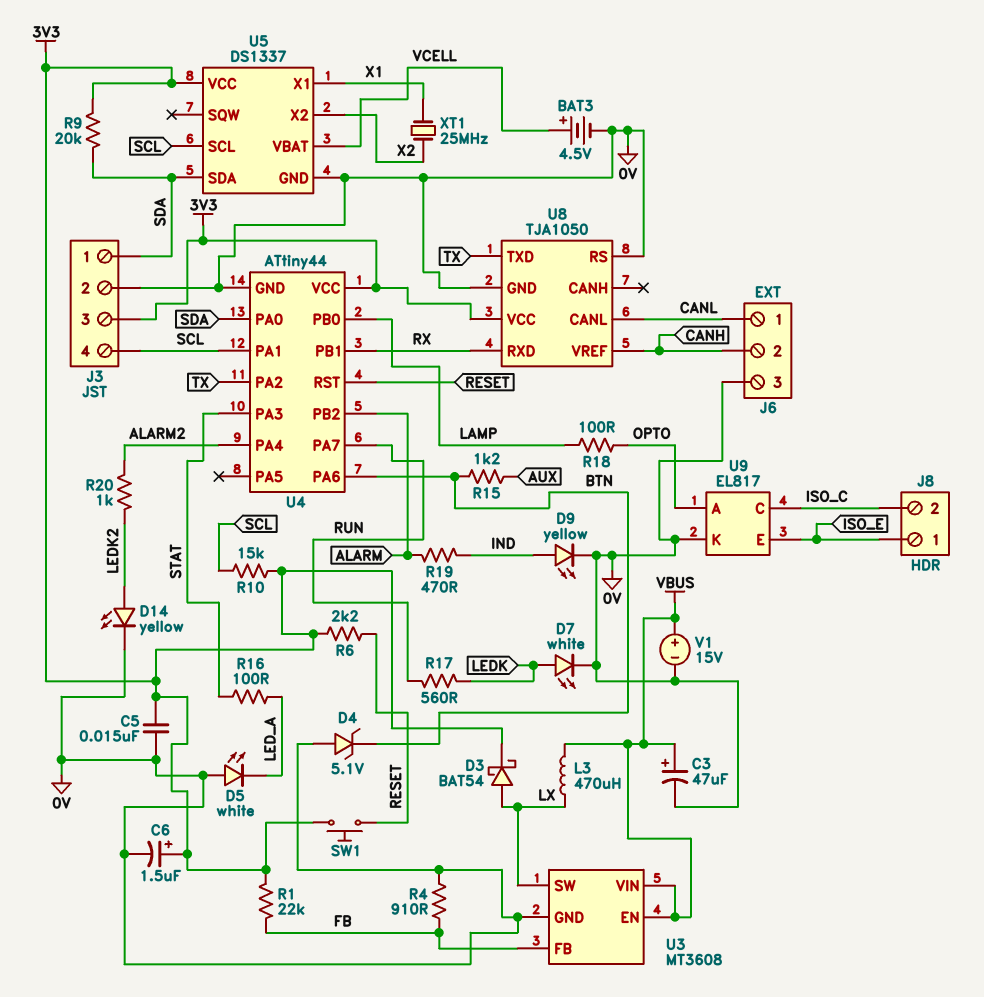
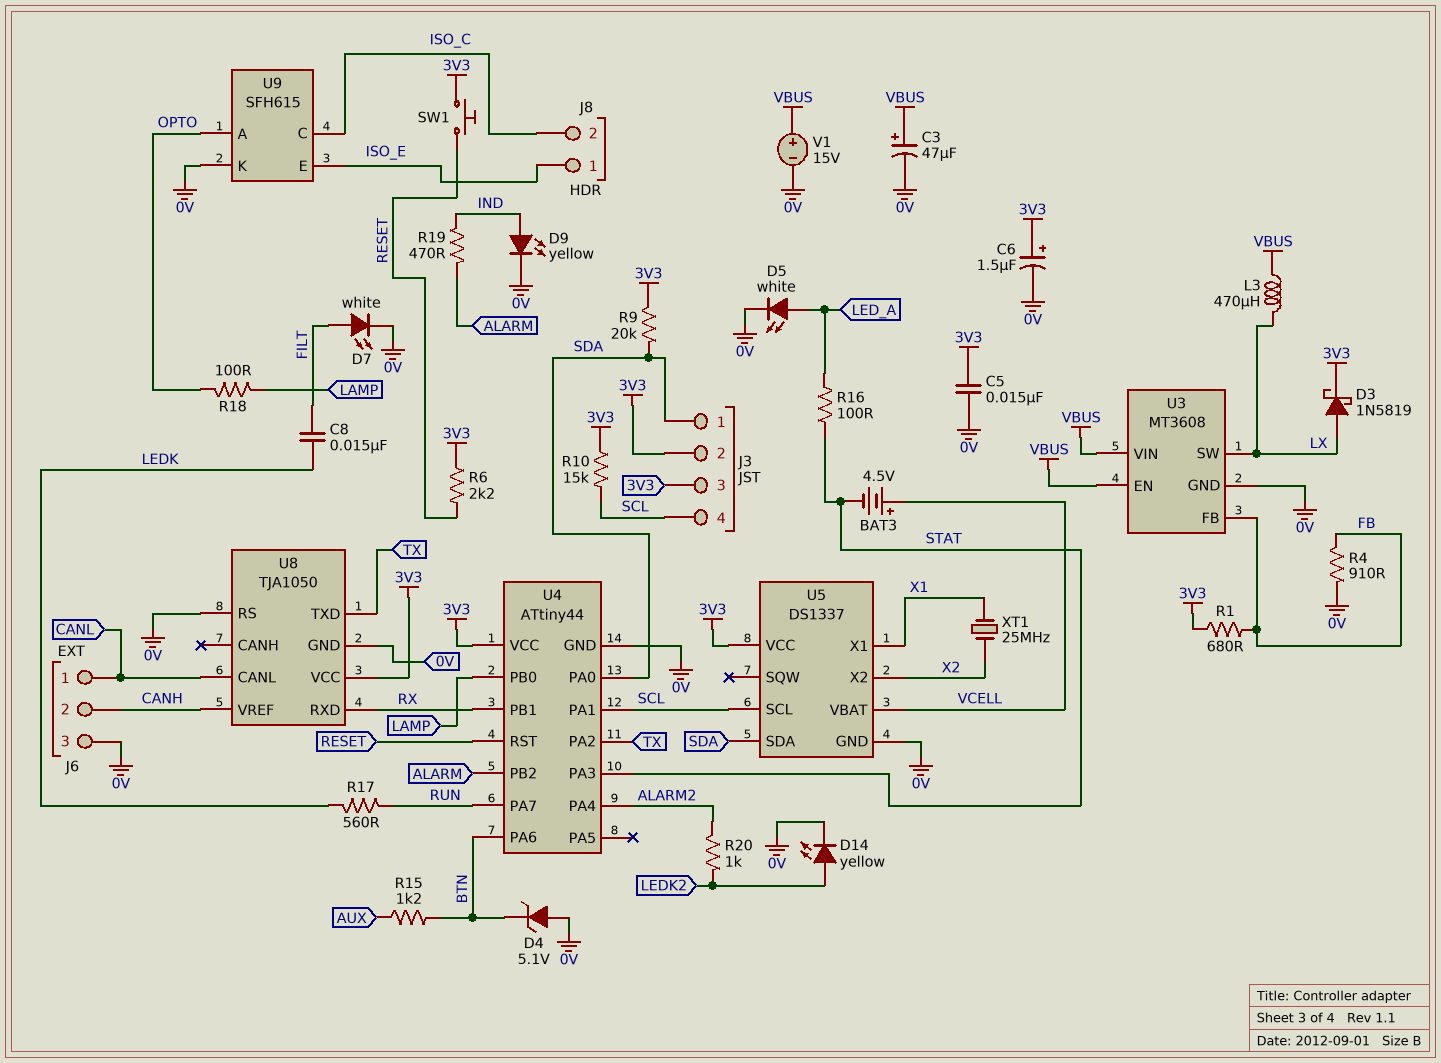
BAT3: 4.5V (plus VCELL, minus 0V) -> 4.5V (plus VCELL, minus STAT)
C8: none -> 15nF (FILT, LEDK)
D3: schottky BAT54 (A LX, K 3V3) -> schottky 1N5819 (A LX, K 3V3)
D5: LED white (A 0V, K LED_A) -> LED white (A LED_A, K 0V)
D7: LED white (A LEDK, K 0V) -> LED white (A FILT, K 0V)
J3 pin 2: 0V -> 3V3
R1: 22k (3V3, FB) -> 680 (3V3, FB)
U9: EL817 -> SFH615

